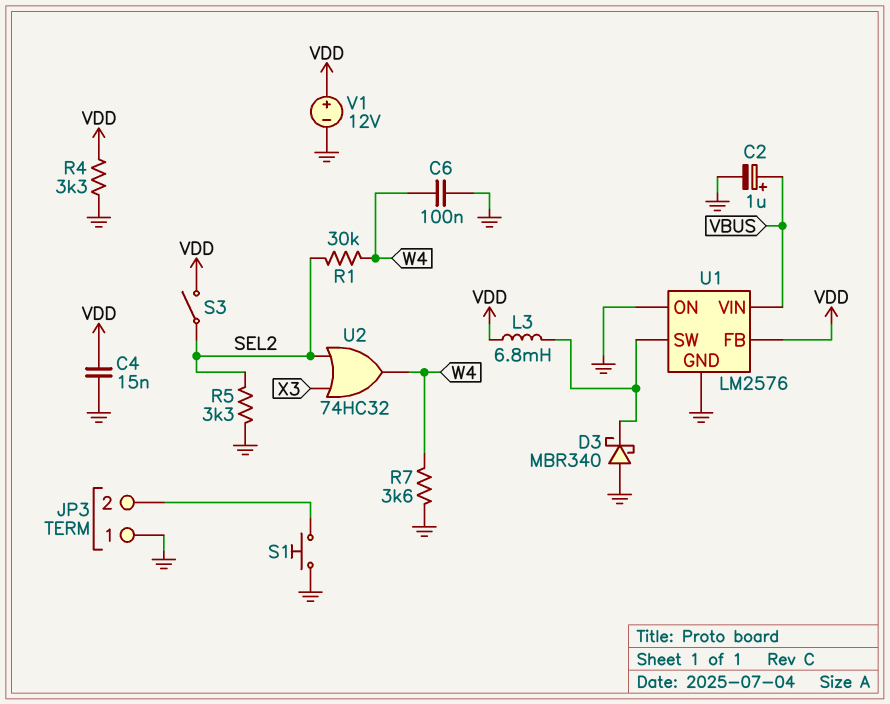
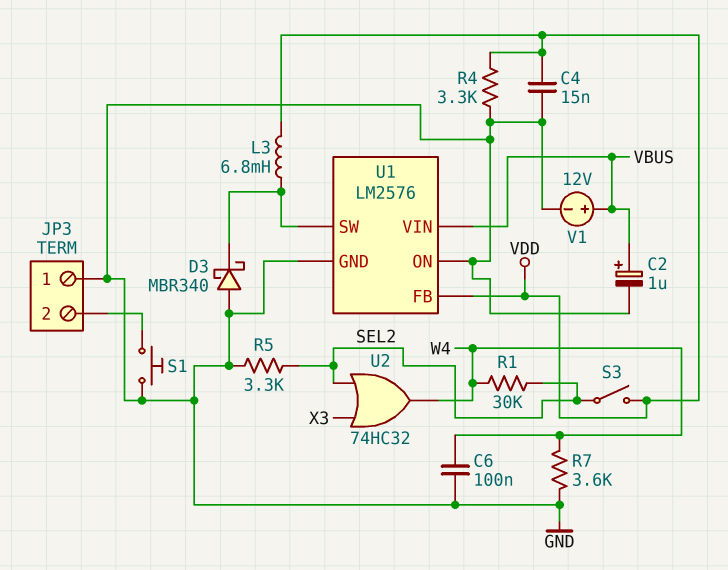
V1: 12V (plus VDD, minus GND) -> 12V (plus VBUS, minus GND)

